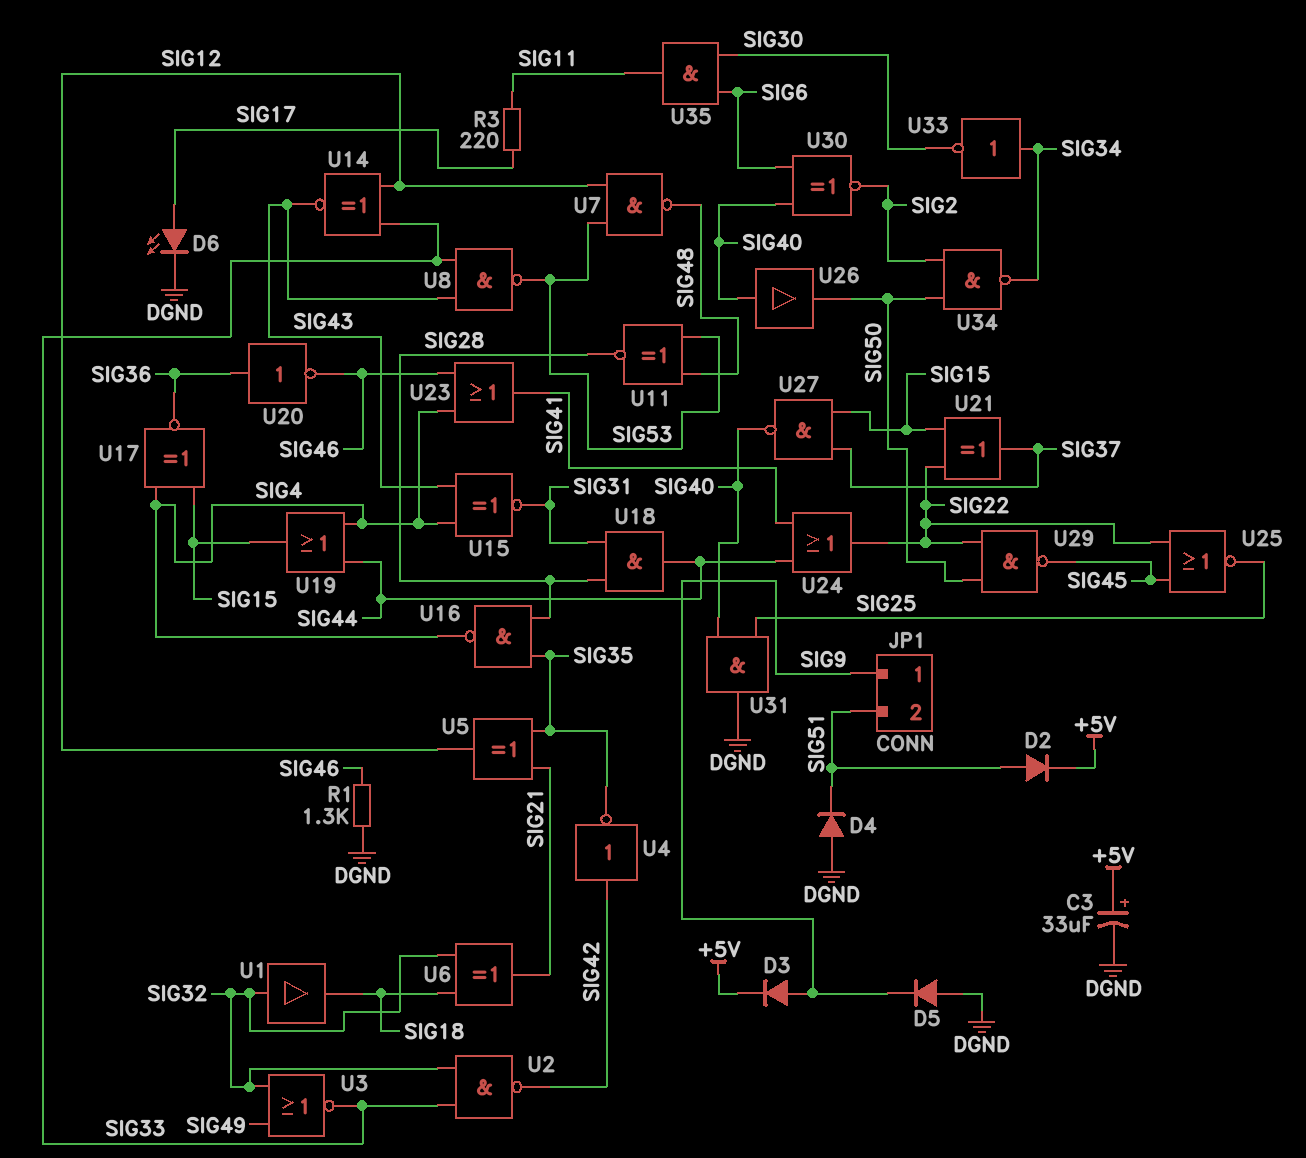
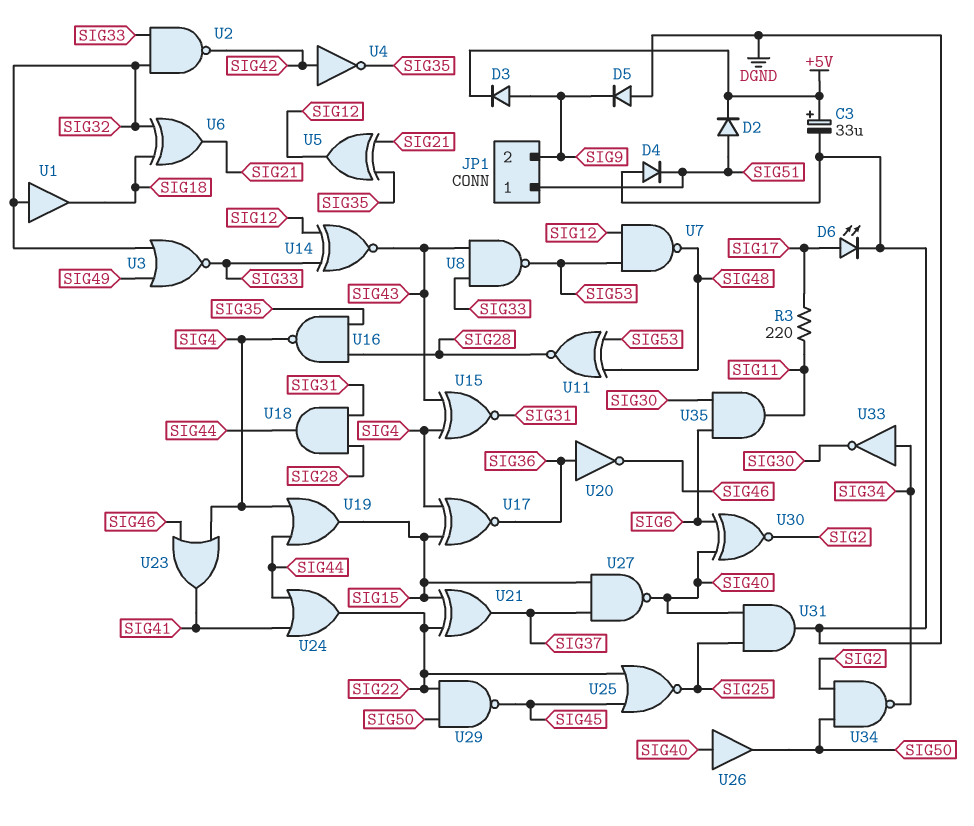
JP1 pin 1: SIG9 -> SIG51
JP1 pin 2: SIG51 -> SIG9
R1: 1.3k (DGND, SIG46) -> none

